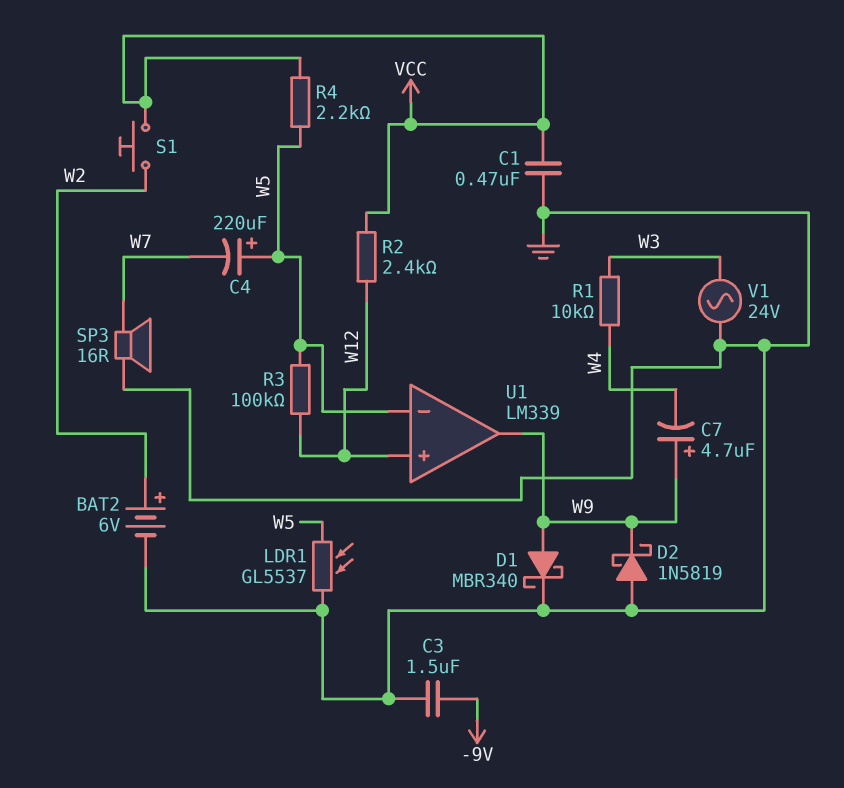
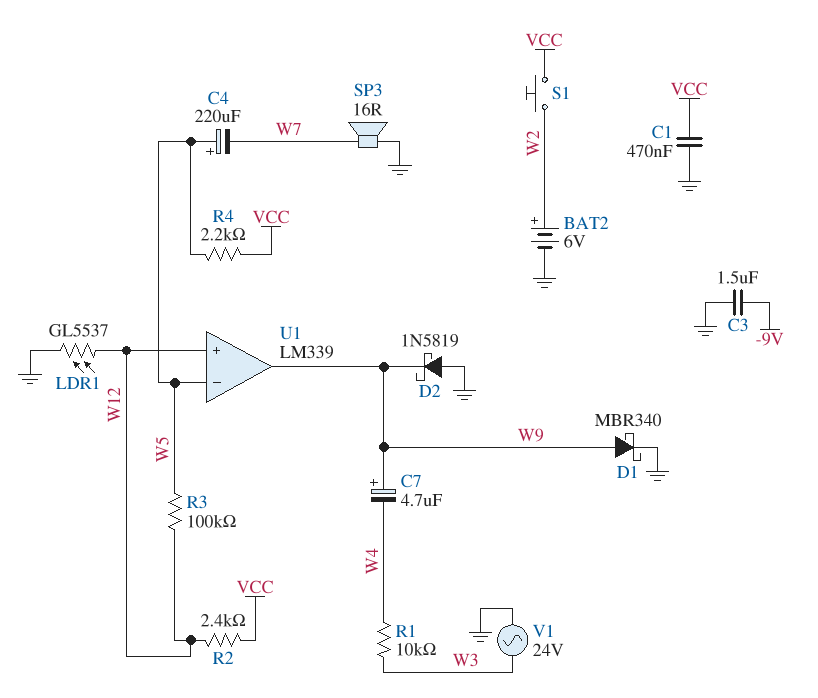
LDR1: GL5537 (GND, W5) -> GL5537 (GND, W12)

